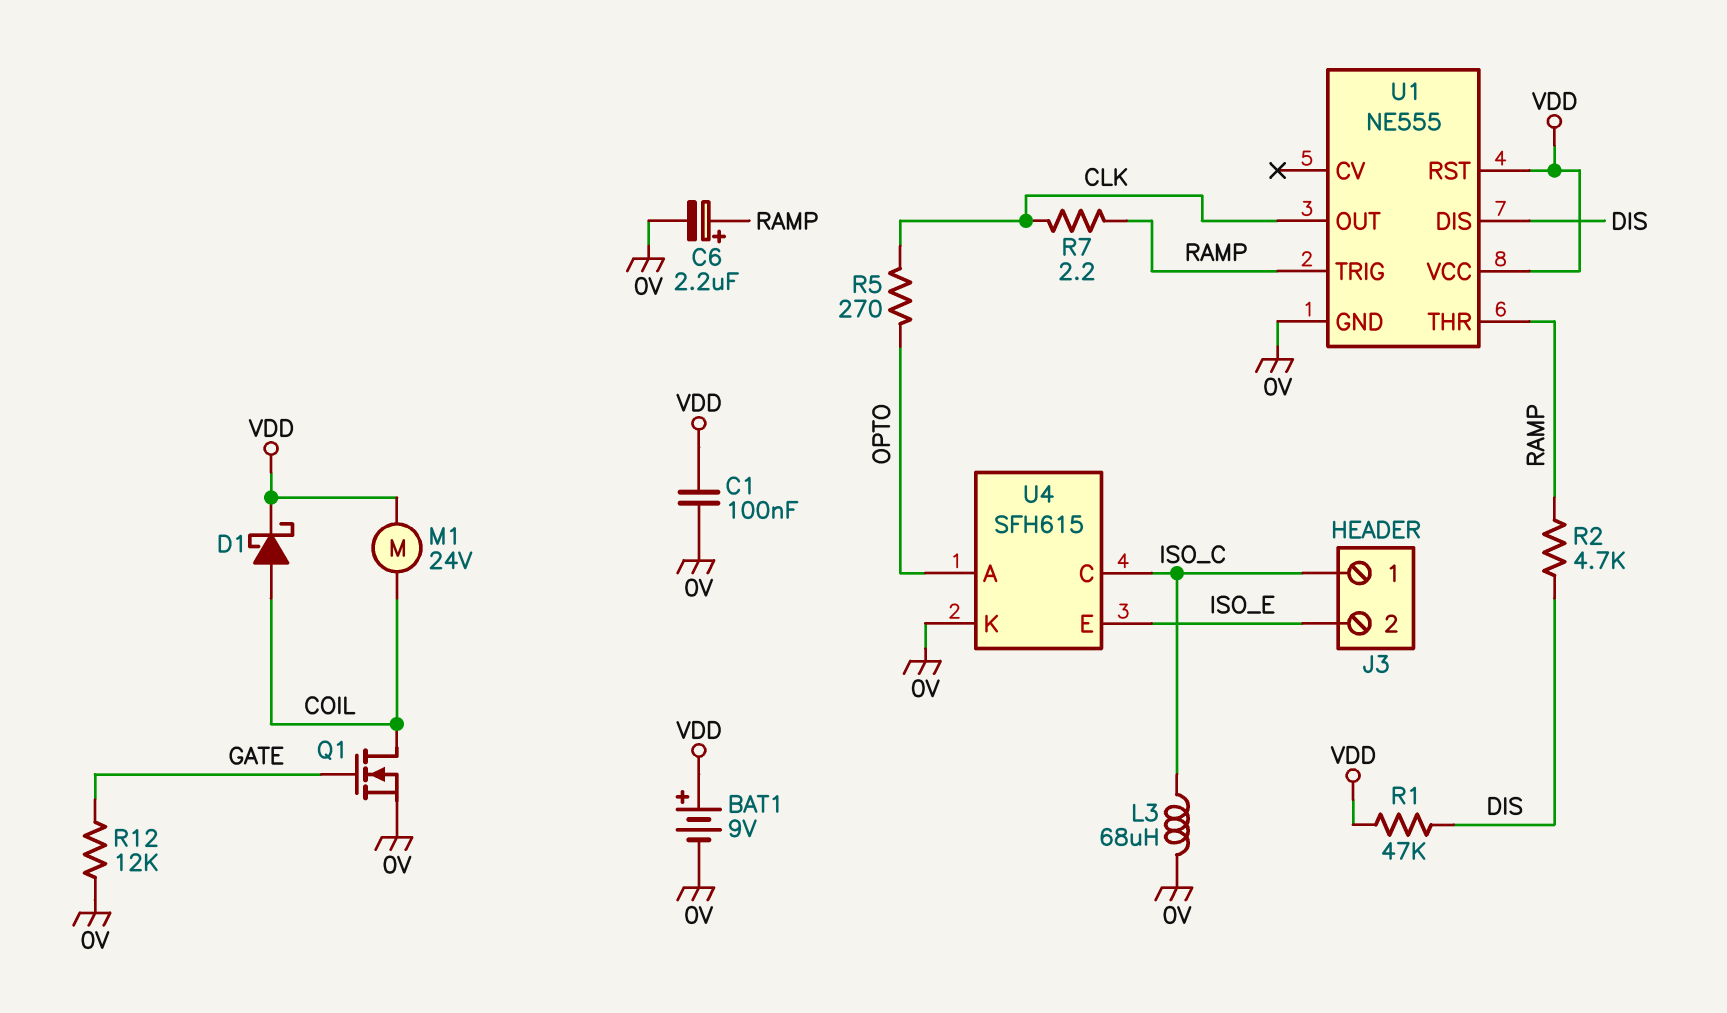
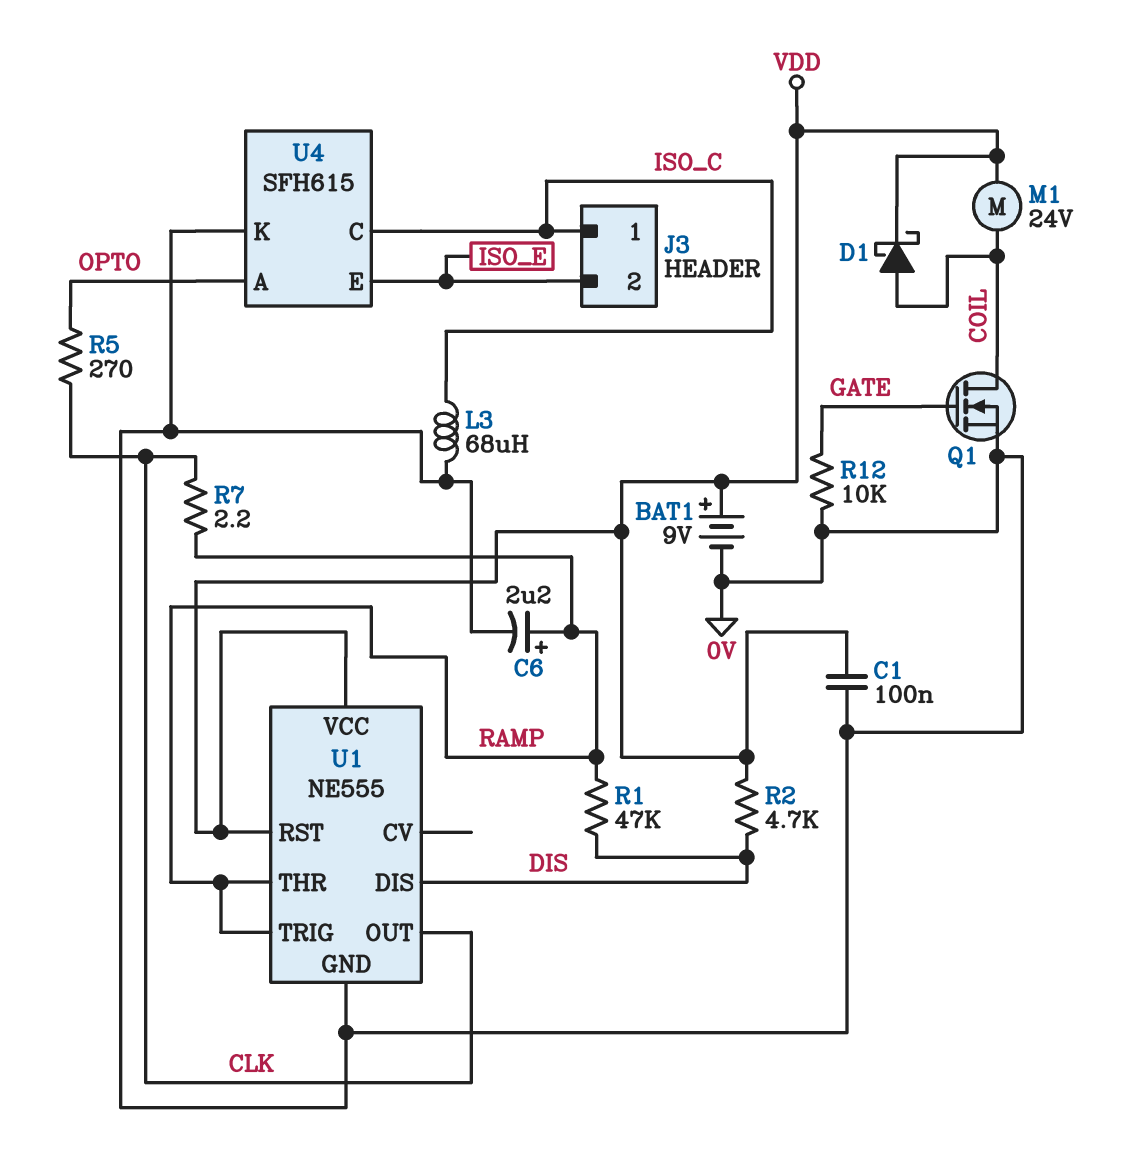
R1: 47k (DIS, VDD) -> 47k (DIS, RAMP)
R2: 4.7k (DIS, RAMP) -> 4.7k (DIS, VDD)
R12: 12k (0V, GATE) -> 10k (0V, GATE)

